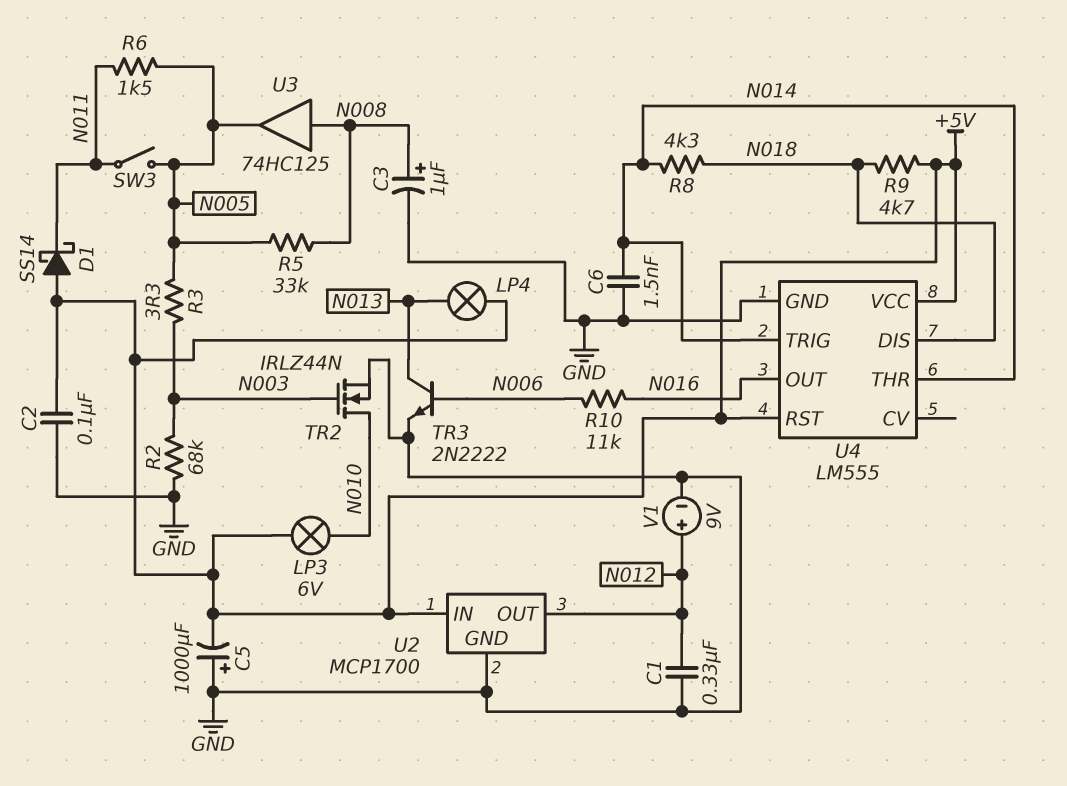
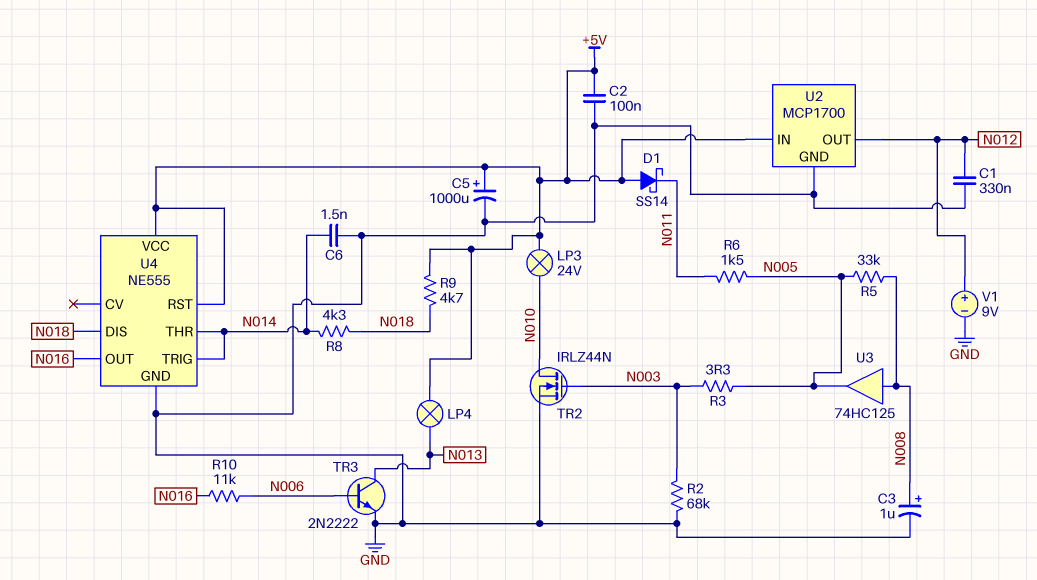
C5: 1000uF (plus GND, minus +5V) -> 1000uF (plus +5V, minus GND)
LP3: lamp 6V (+5V, N010) -> lamp 24V (+5V, N010)
SW3: switch (N005, N011) -> none
U4: LM555 -> NE555

